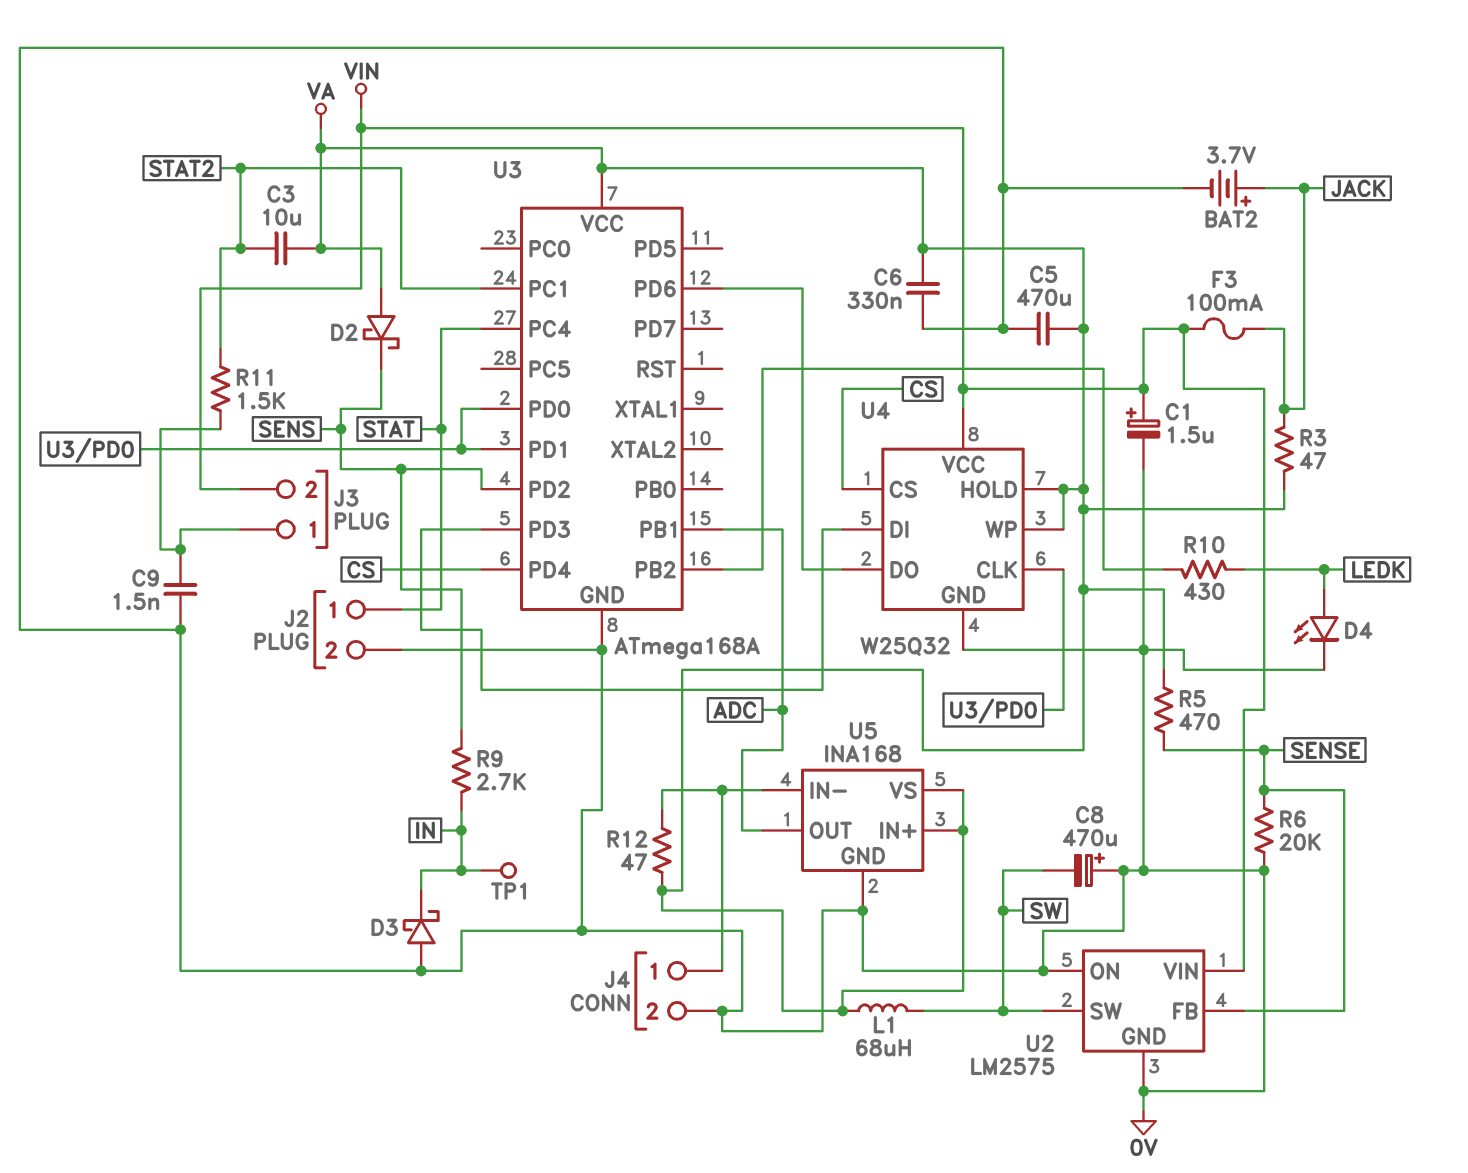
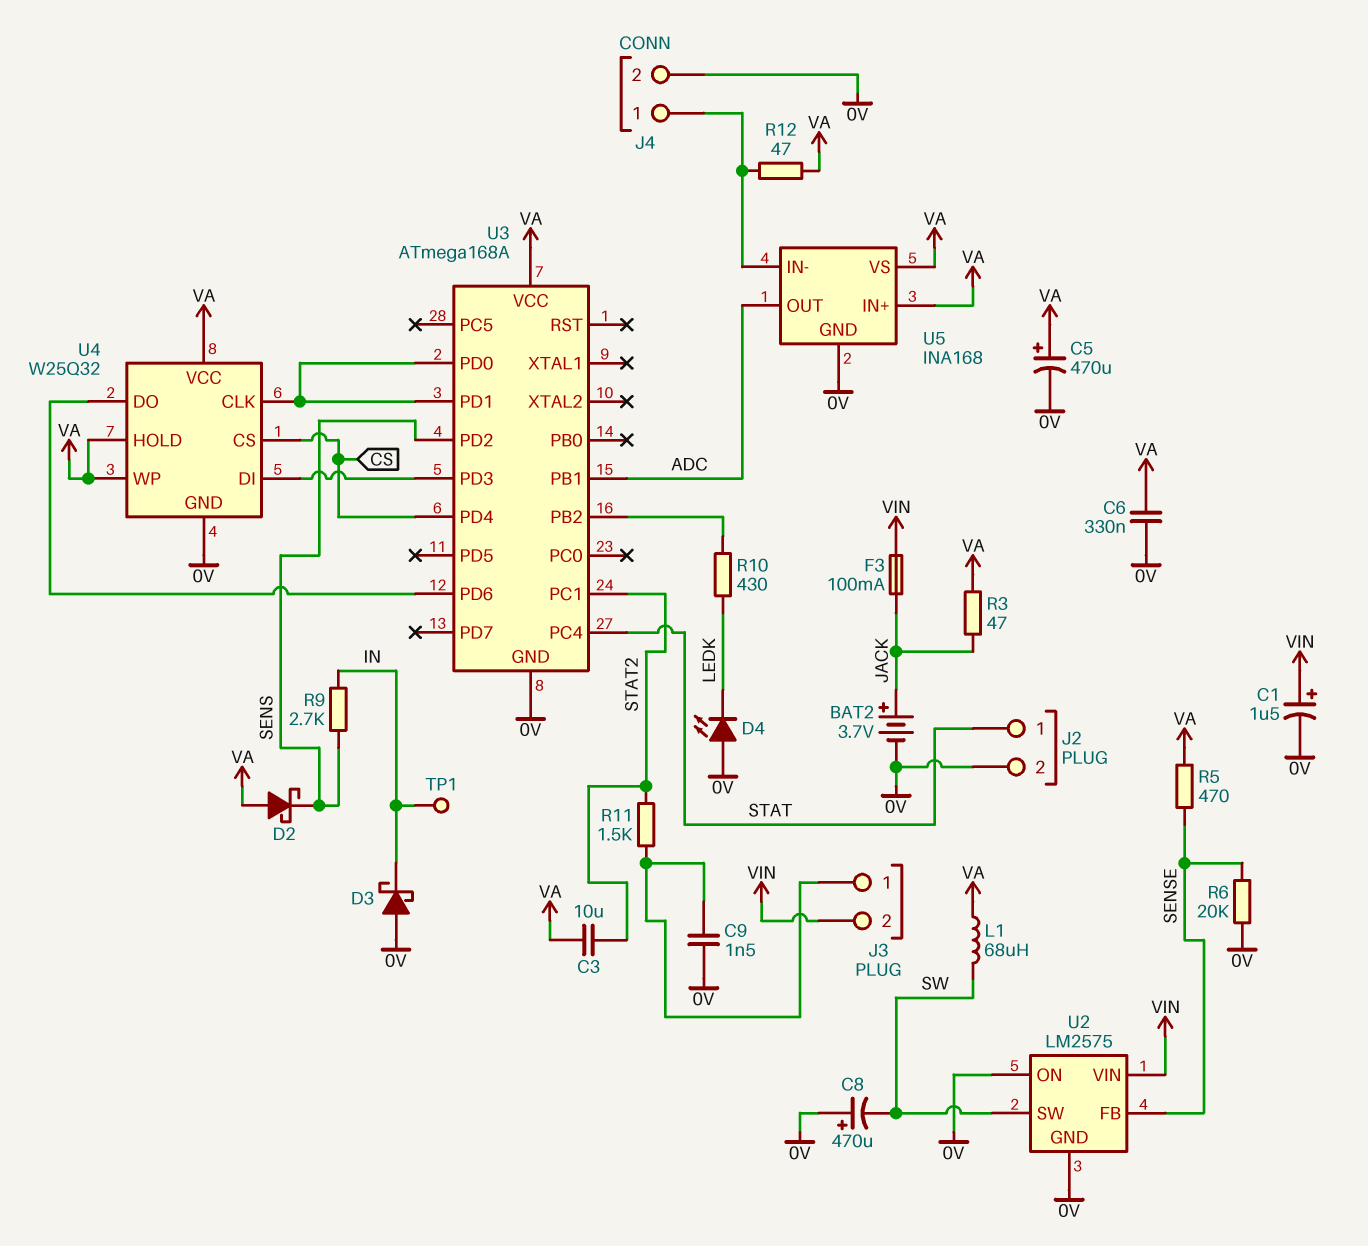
C5: 470uF (0V, VA) -> 470uF (plus VA, minus 0V)
D4: LED (A LEDK, K 0V) -> LED (A 0V, K LEDK)
U4 pin VCC: VIN -> VA

